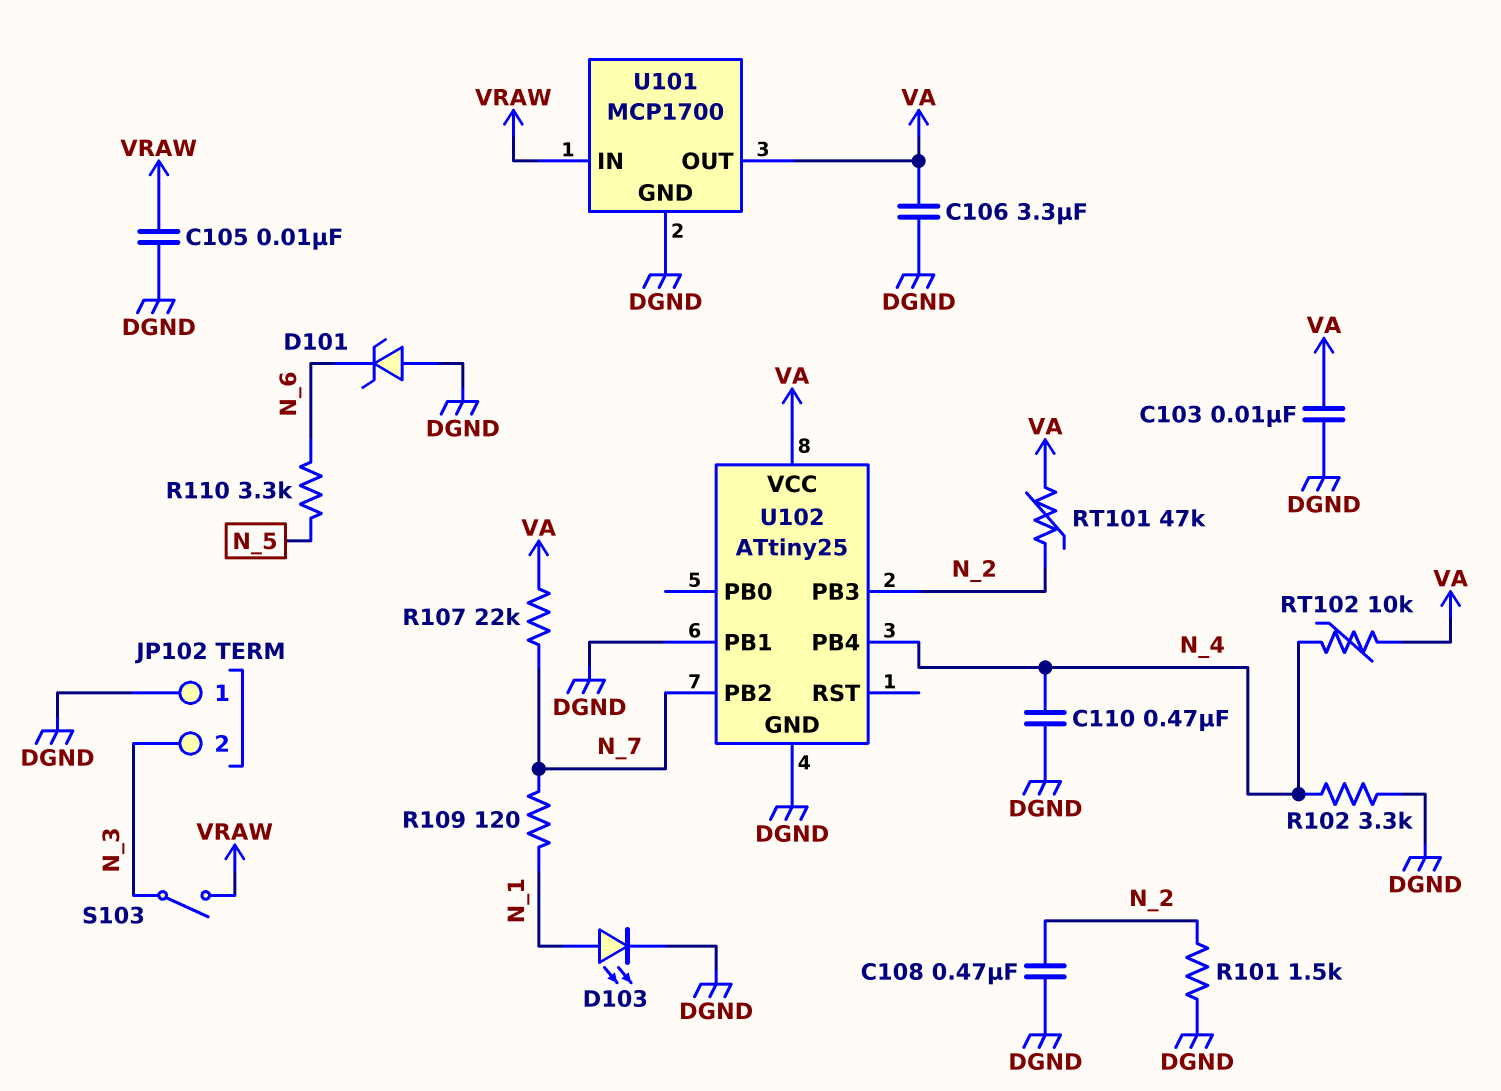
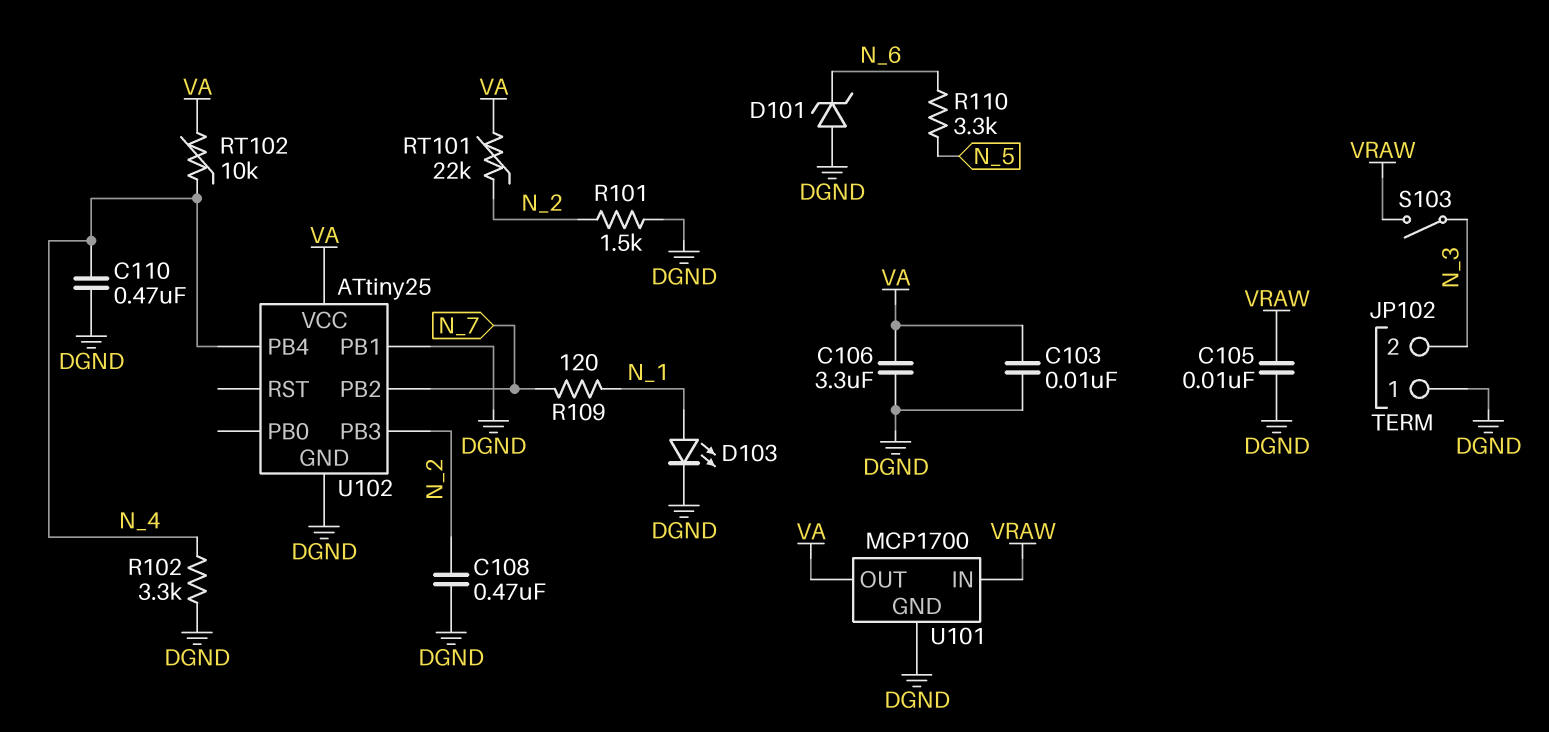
R107: 22k (N_7, VA) -> none
RT101: 47k (N_2, VA) -> 22k (N_2, VA)

